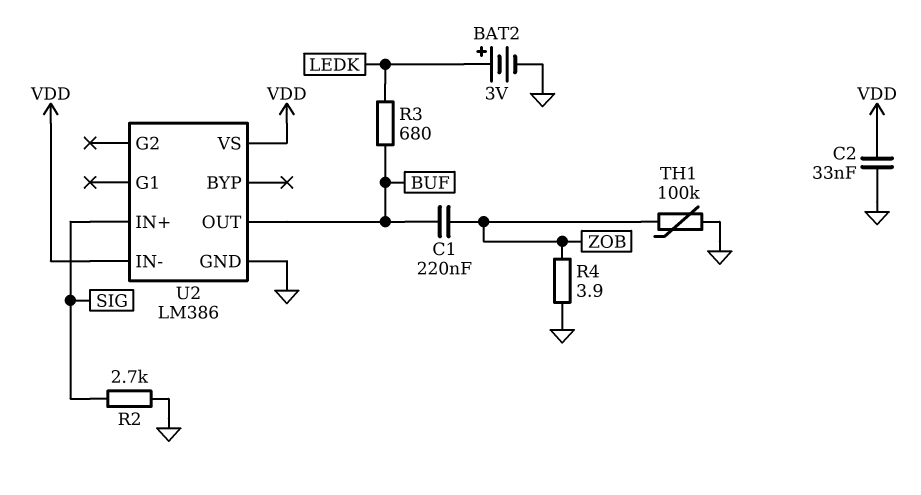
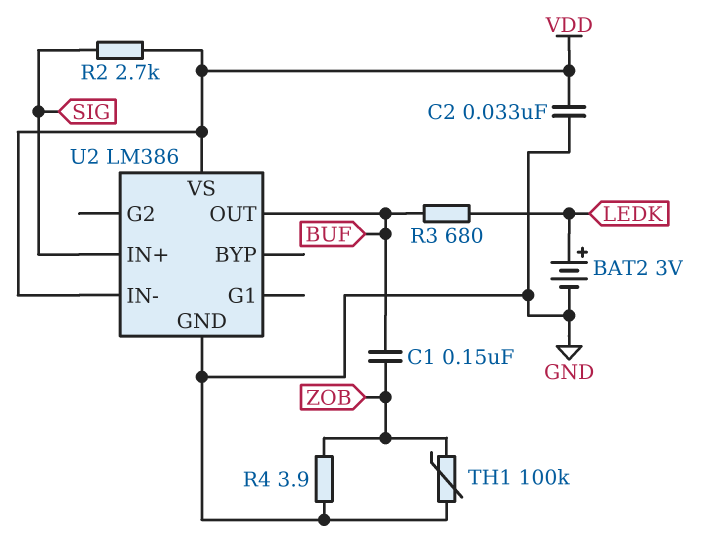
C1: 220nF (BUF, ZOB) -> 150nF (BUF, ZOB)
R2: 2.7k (GND, SIG) -> 2.7k (SIG, VDD)

